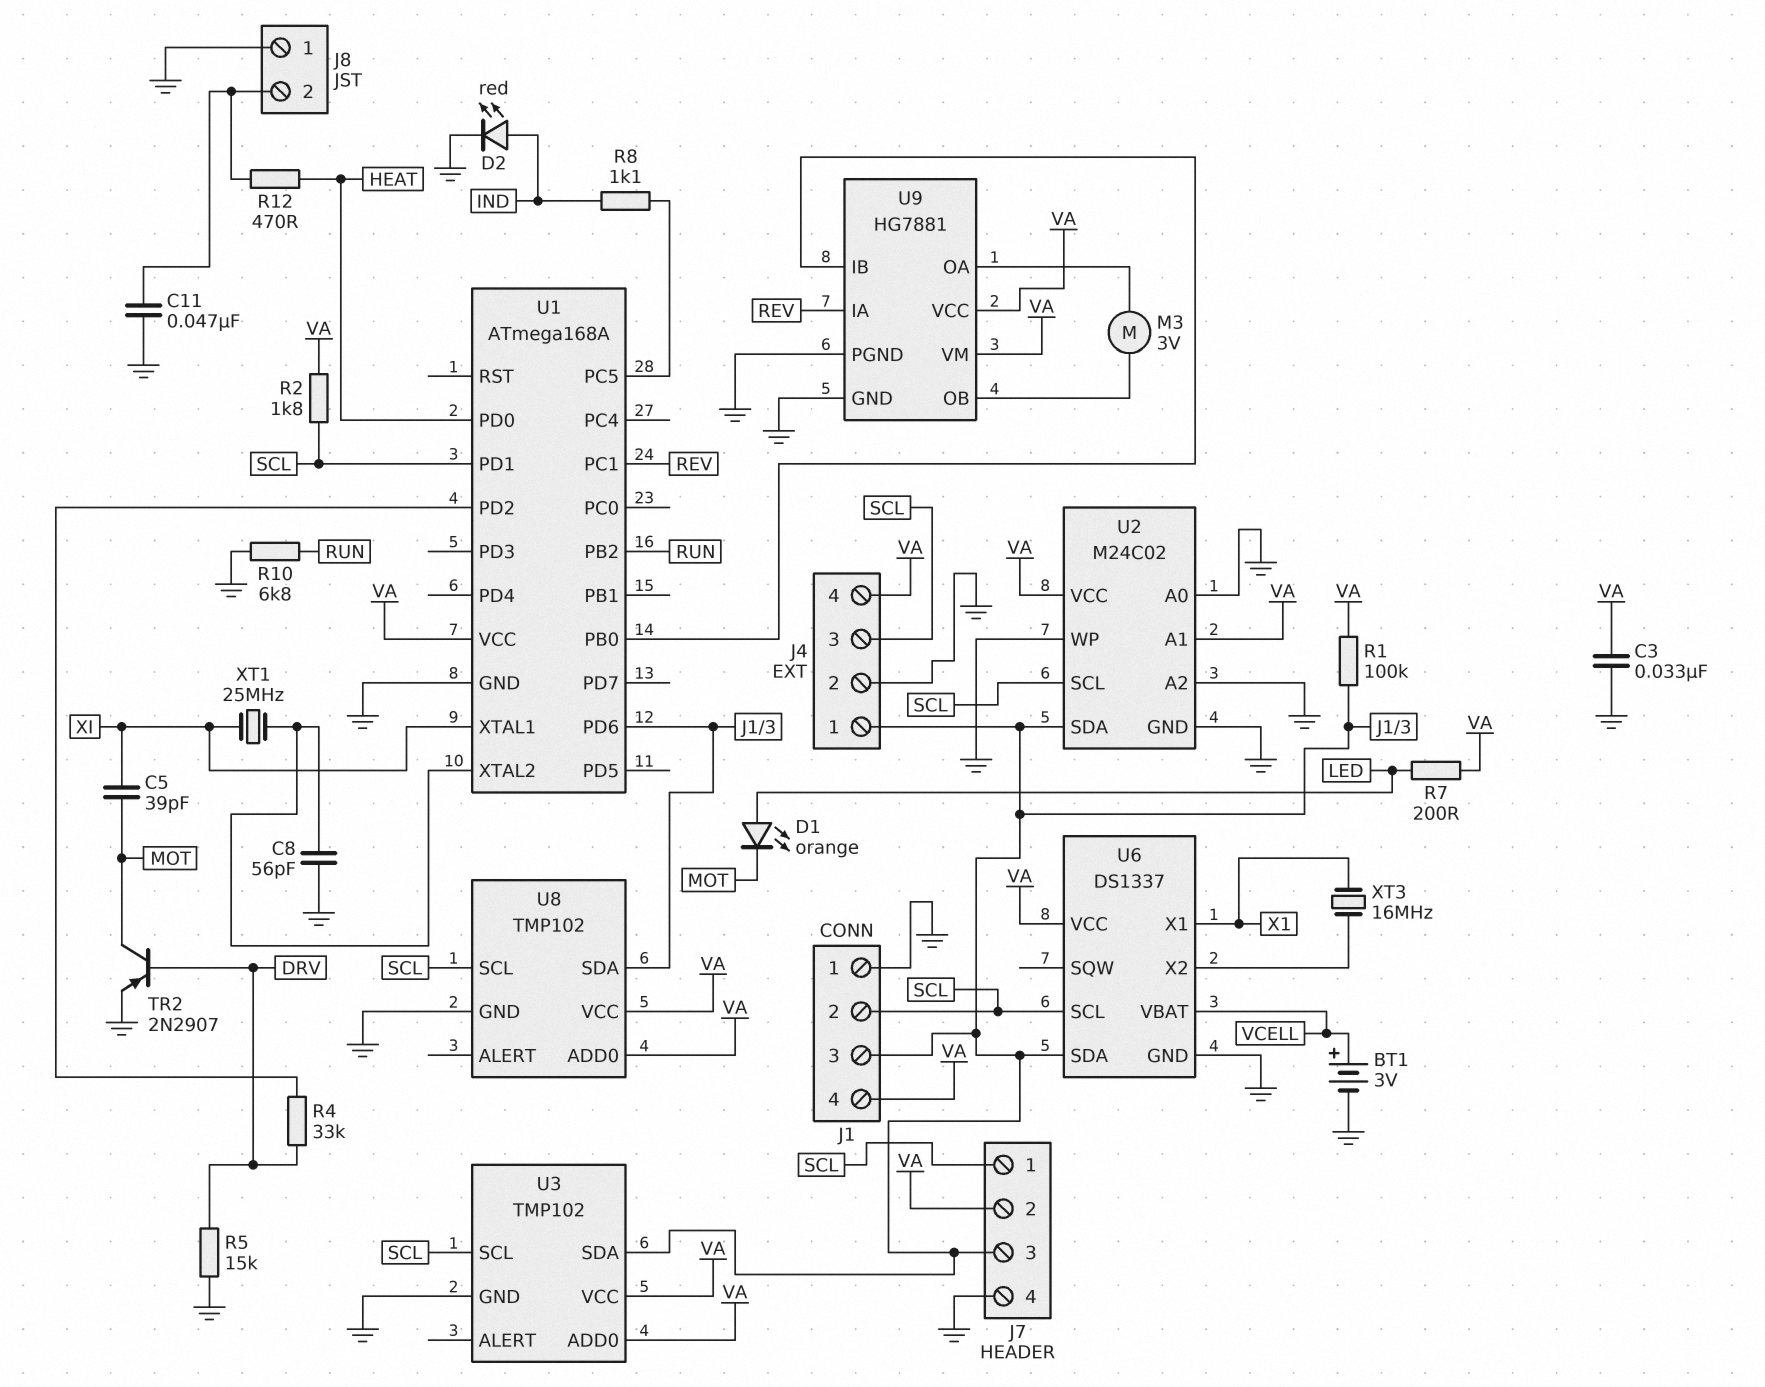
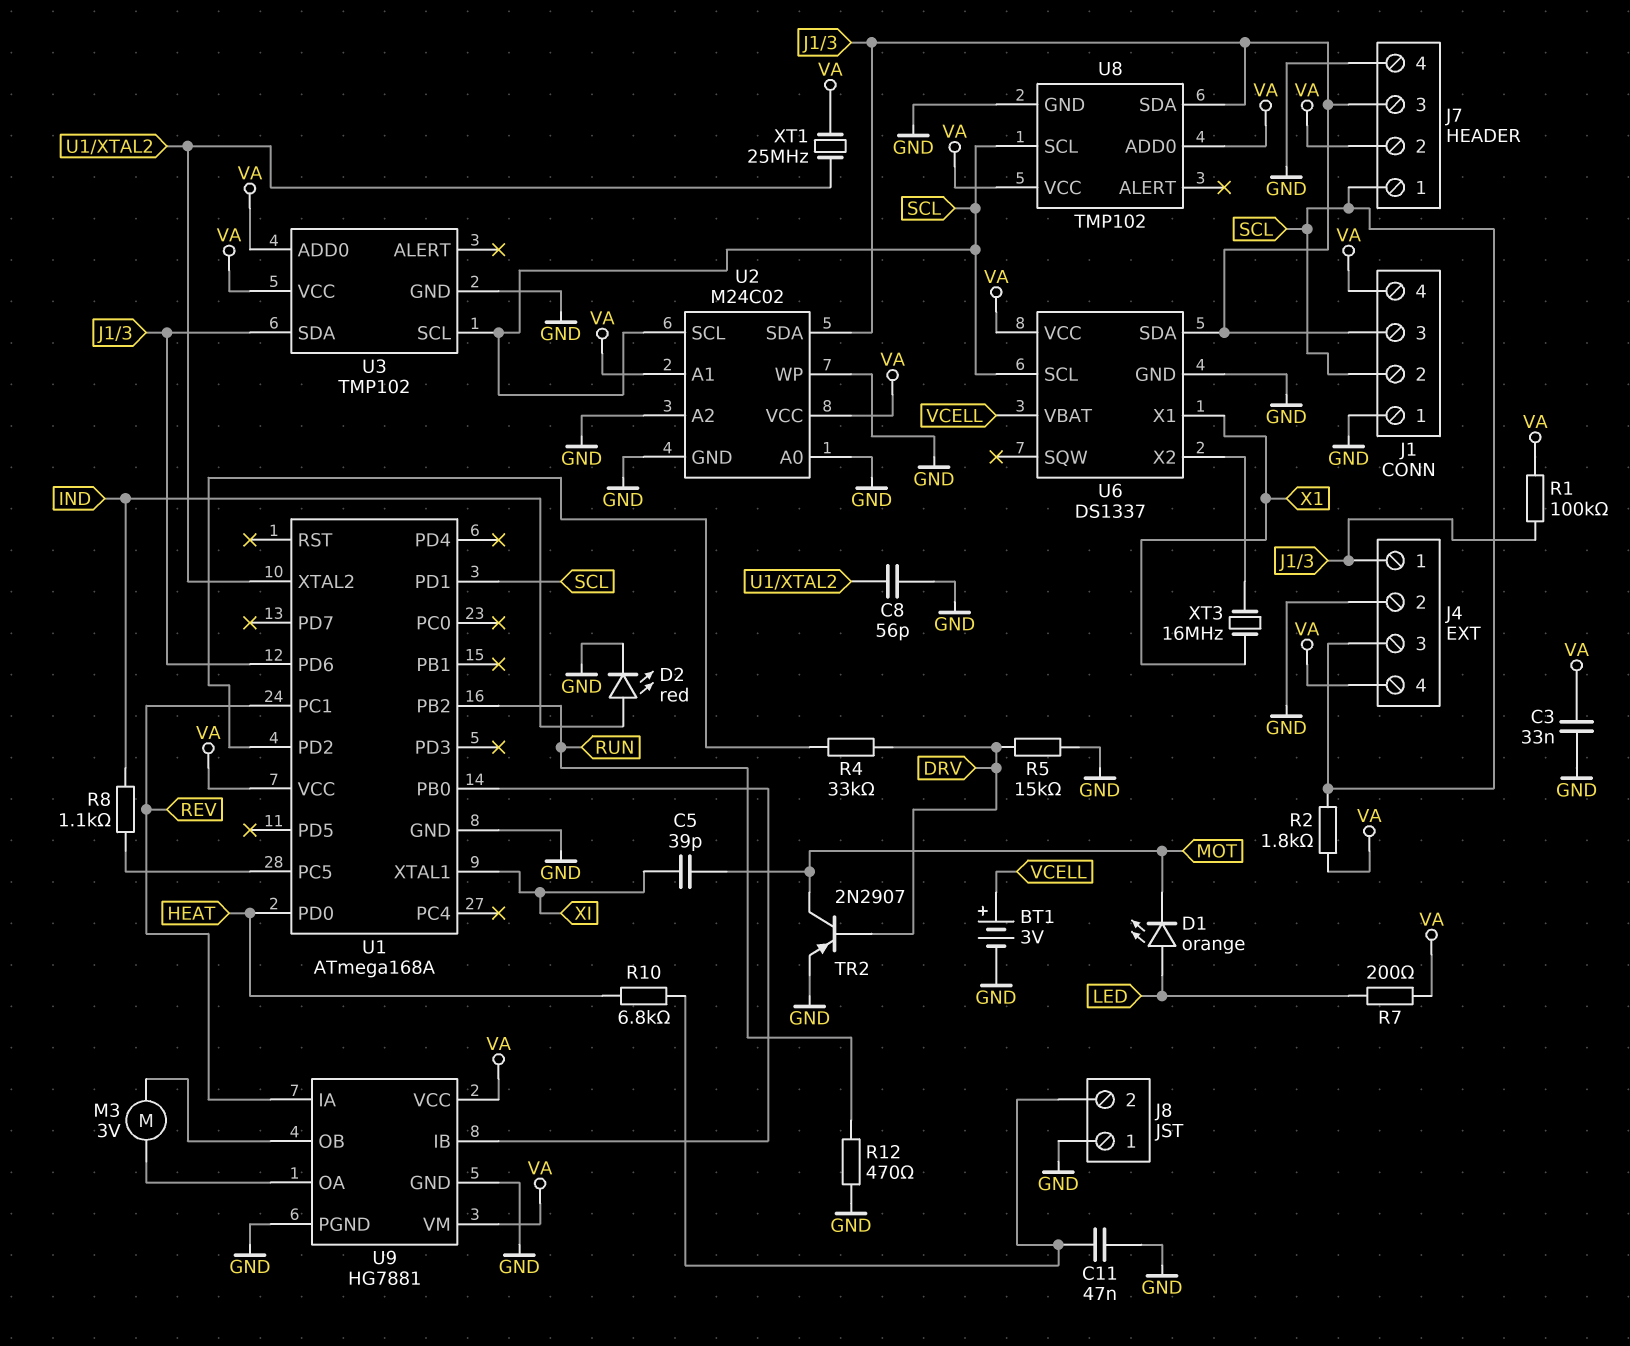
R10: 6.8k (GND, RUN) -> 6.8k (HEAT, J8/2)
R12: 470 (HEAT, J8/2) -> 470 (GND, RUN)
XT1: 25MHz (U1/XTAL2, XI) -> 25MHz (U1/XTAL2, VA)

